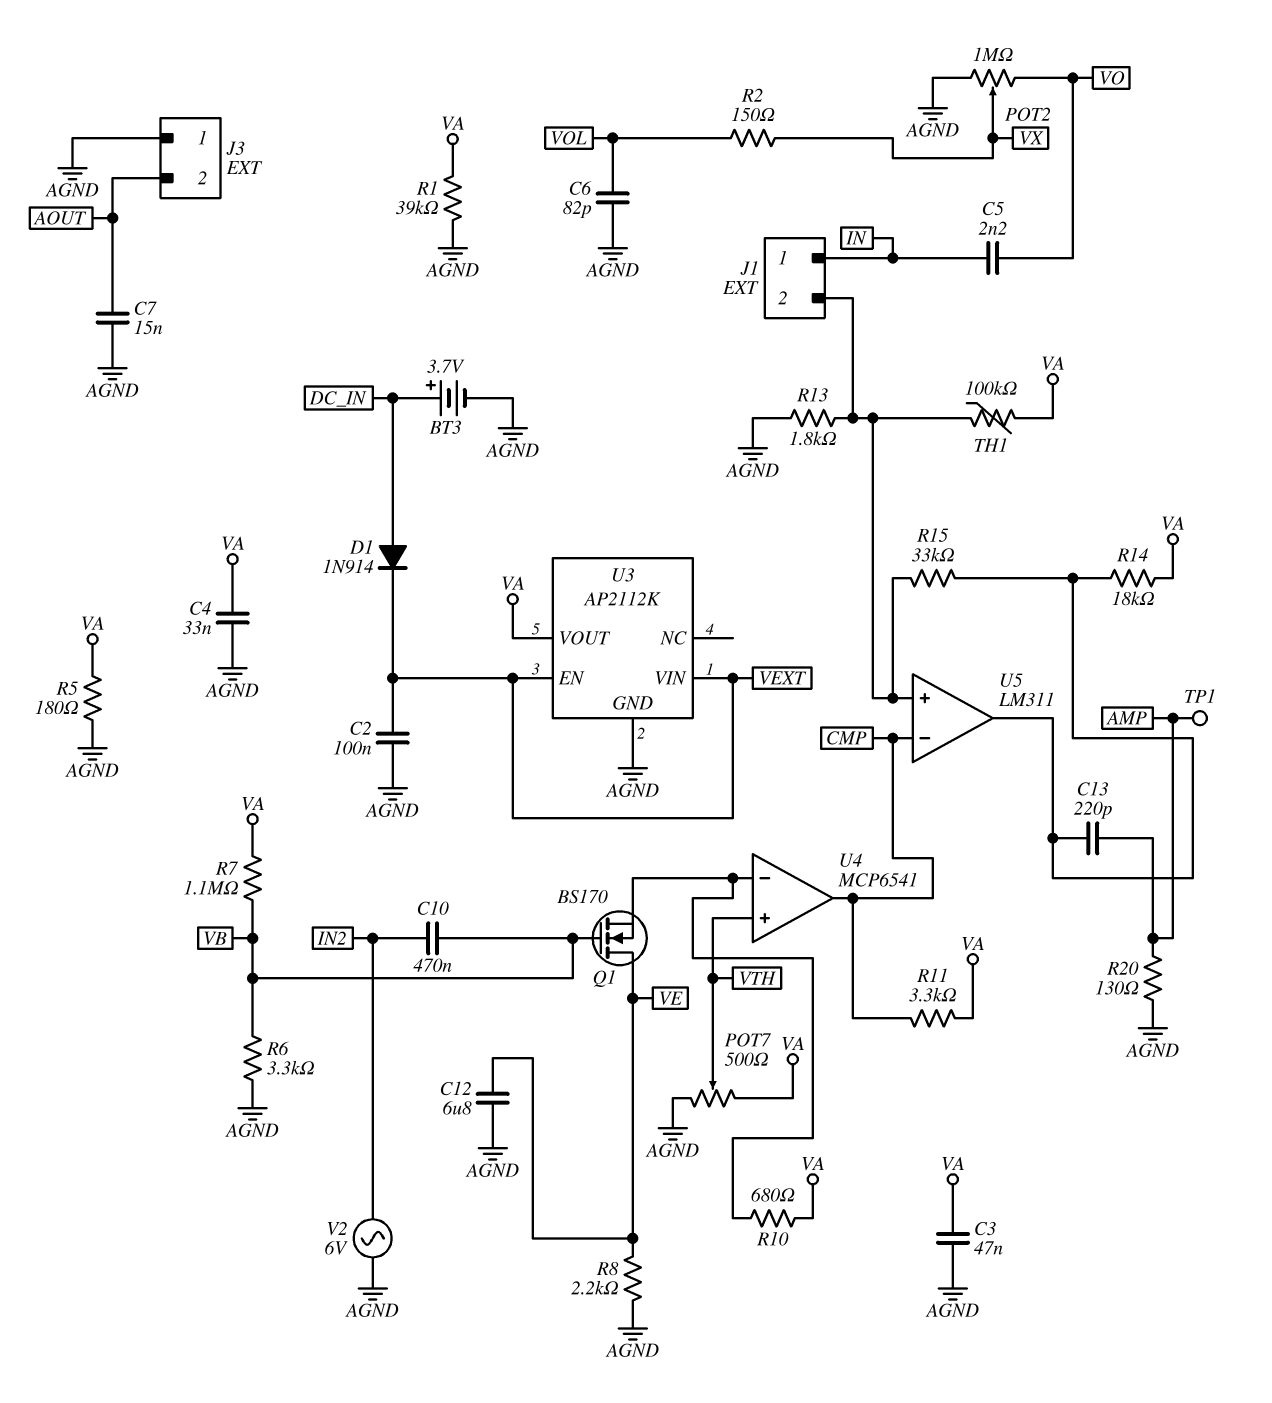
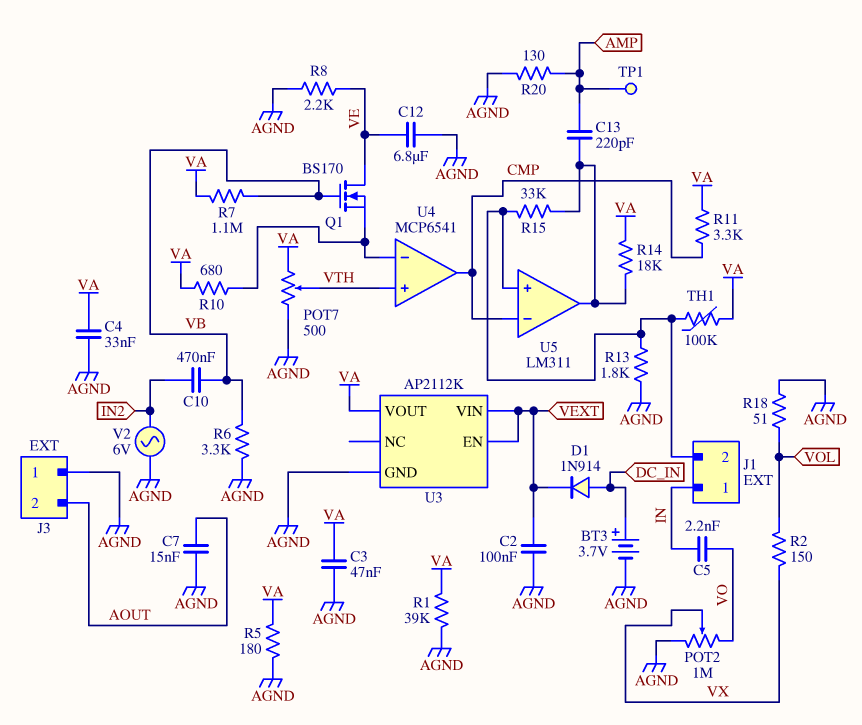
C6: 82pF (AGND, VOL) -> none
R18: none -> 51 (AGND, VOL)

